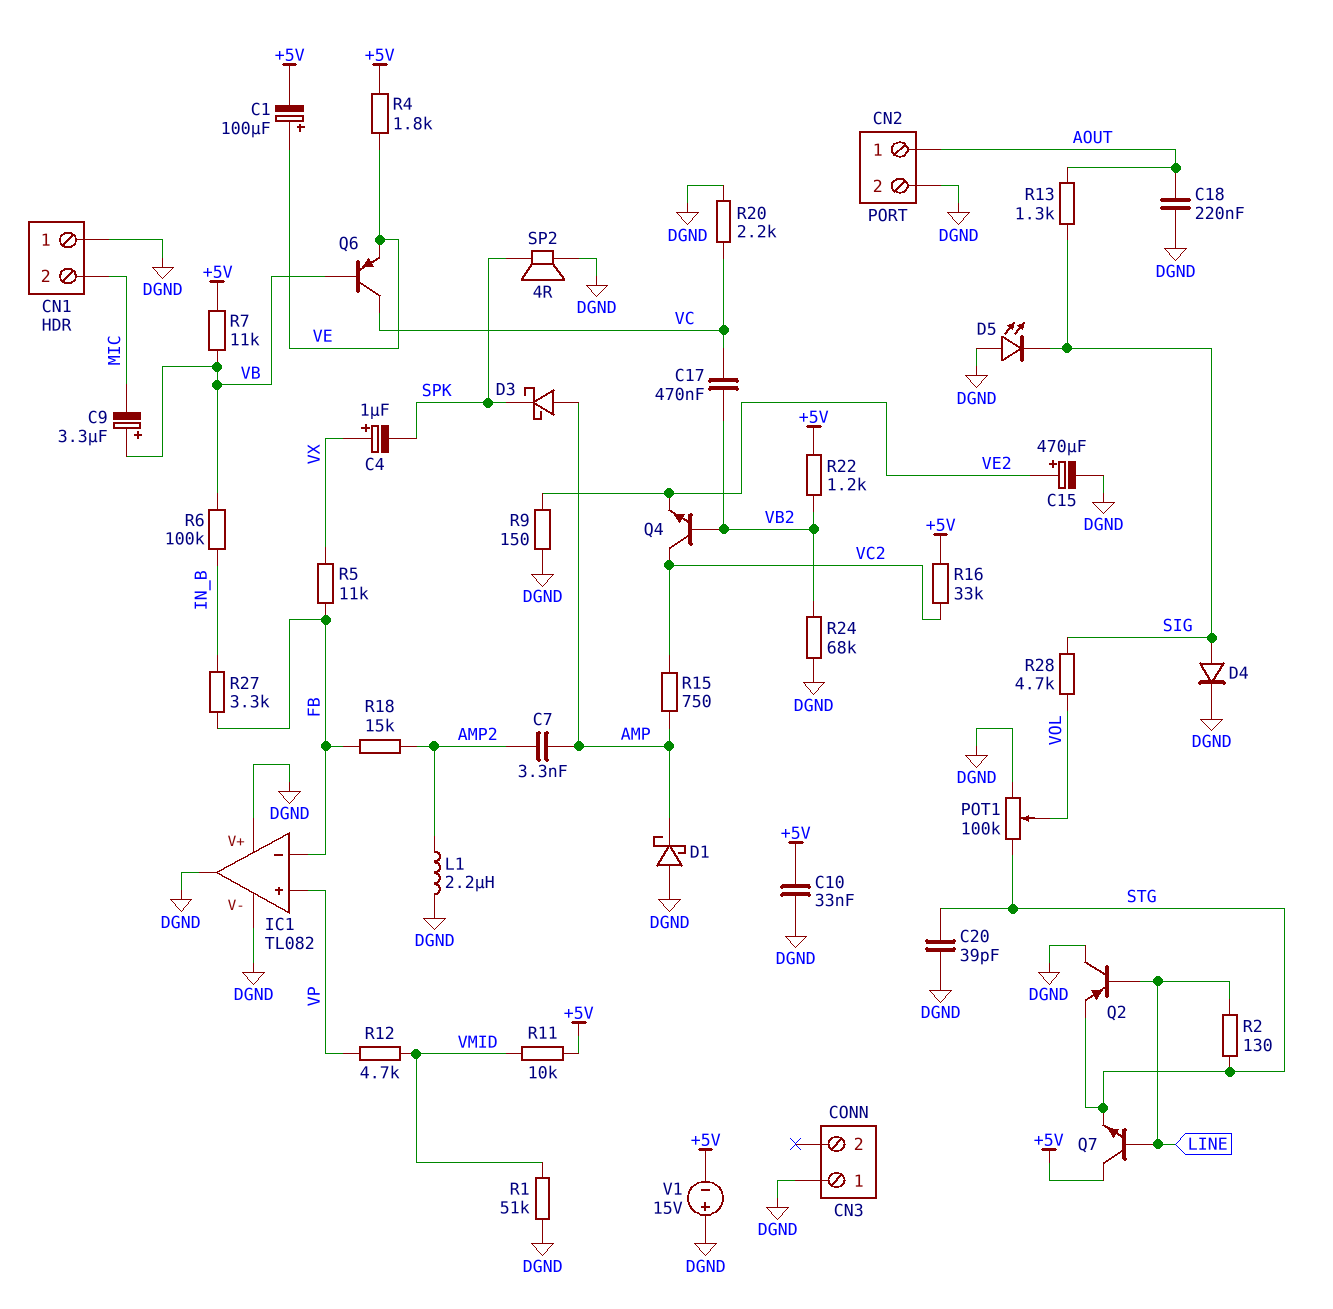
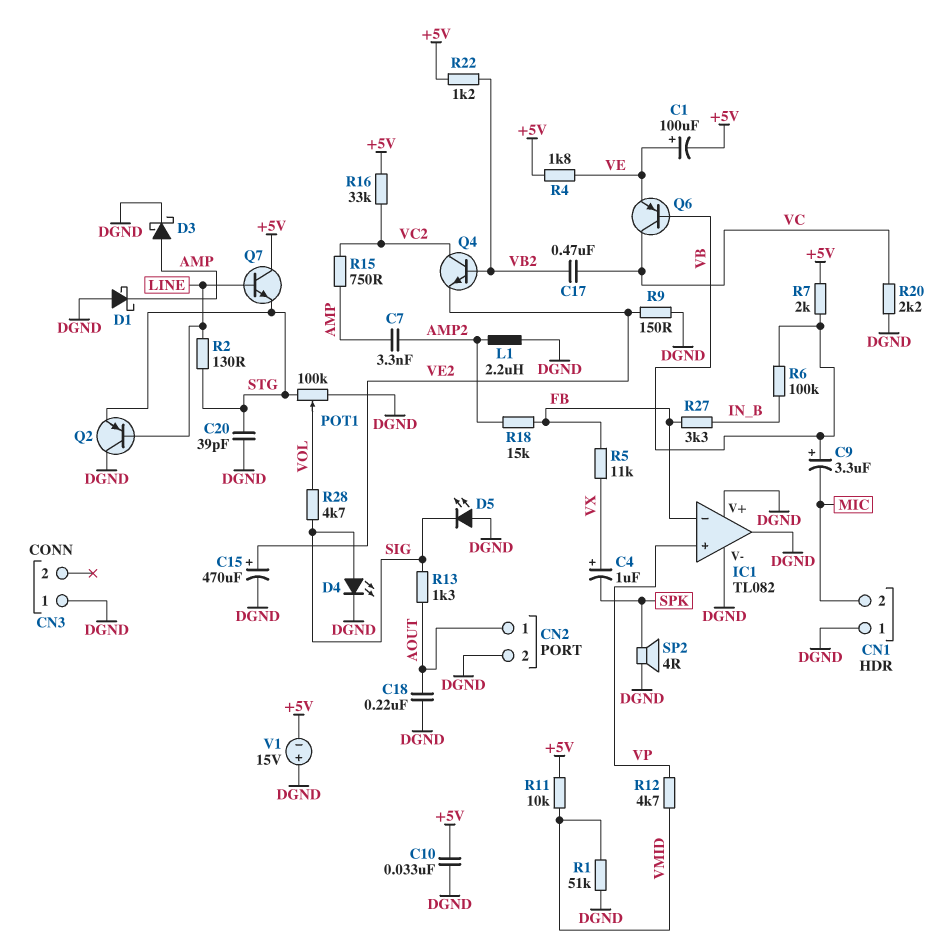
D3: schottky (A AMP, K SPK) -> schottky (A AMP, K DGND)
D4: diode (A SIG, K DGND) -> LED (A SIG, K DGND)
R7: 11k (+5V, VB) -> 2k (+5V, VB)
R24: 68k (DGND, VB2) -> none

